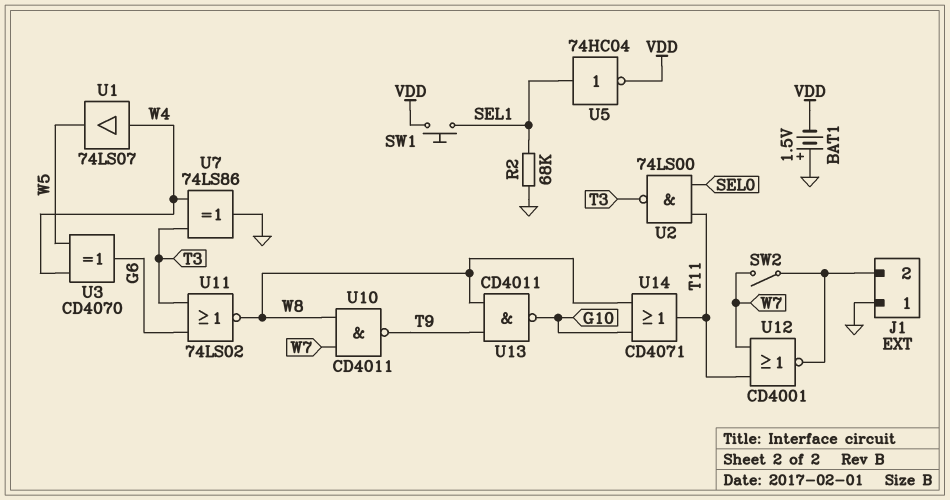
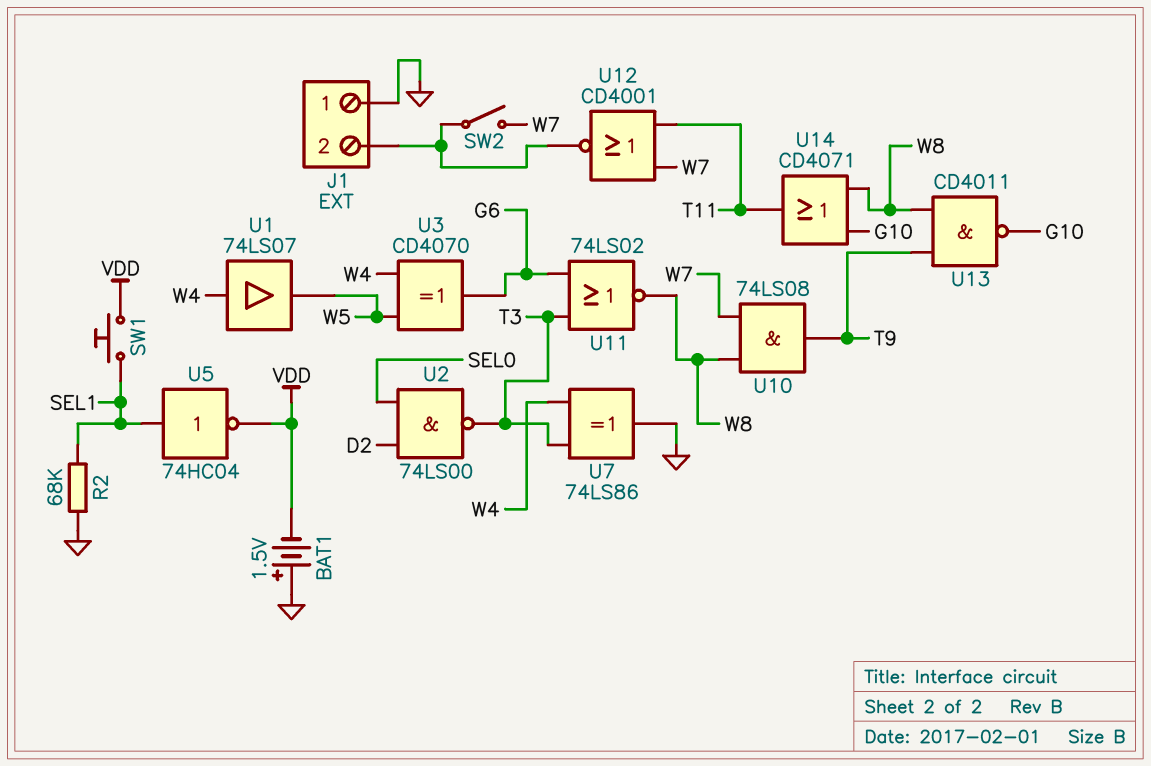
U2: NAND 74LS00 (in SEL0, in T11, out T3) -> NAND 74LS00 (in D2, in SEL0, out T3)
U10: NAND CD4011 (in W7, in W8, out T9) -> AND 74LS08 (in W7, in W8, out T9)

